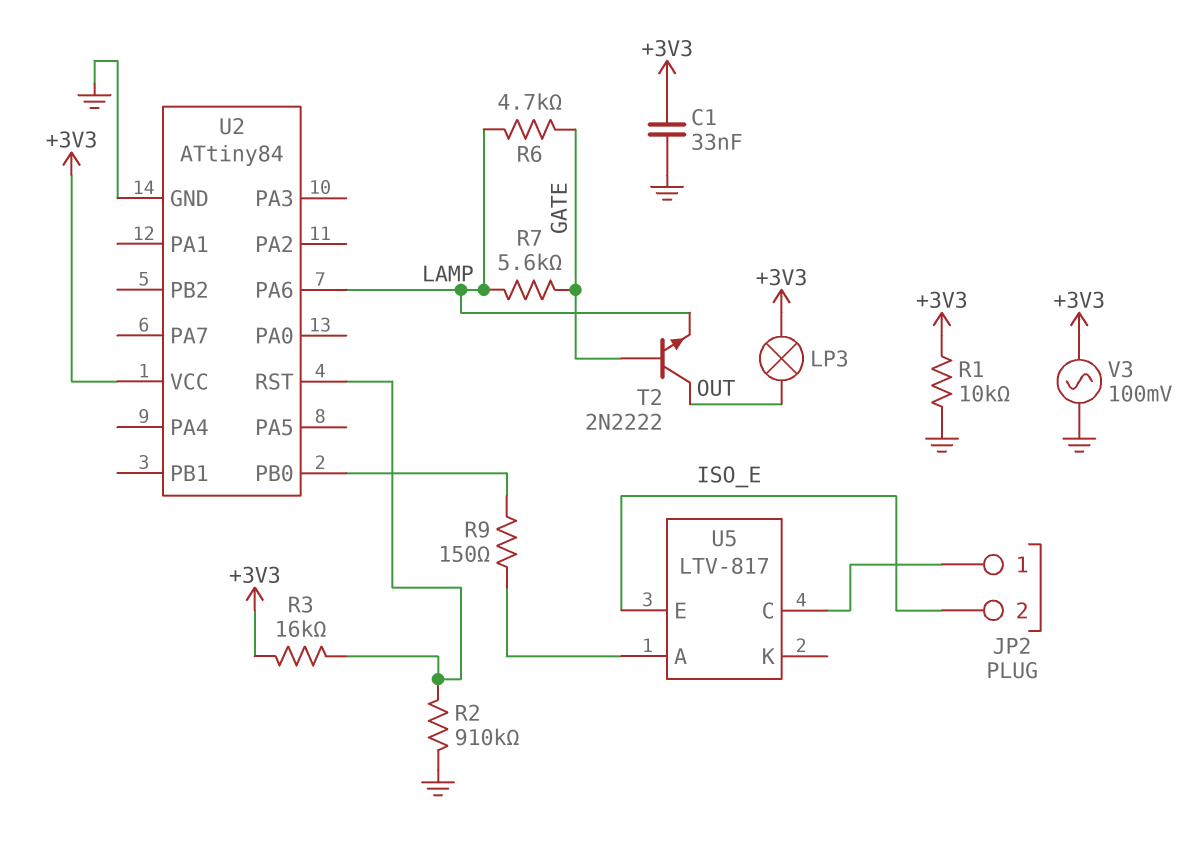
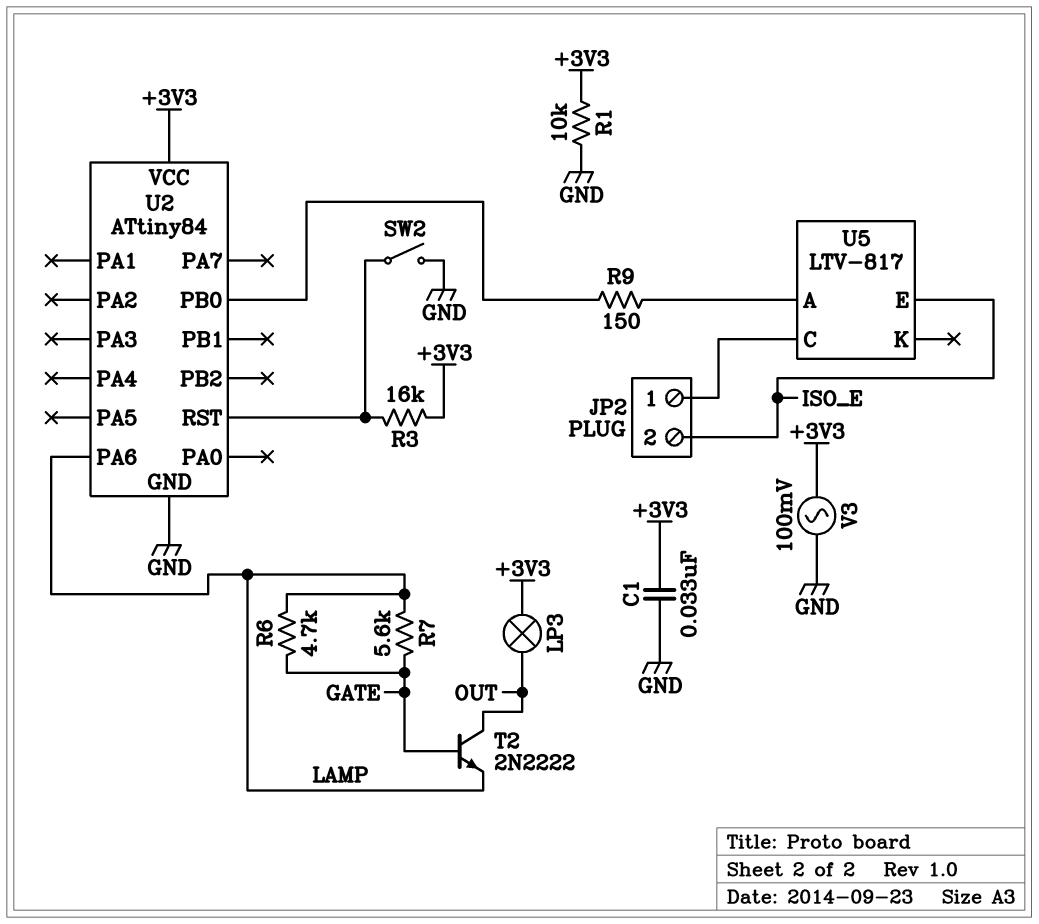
R2: 910k (GND, U2/RST) -> none
SW2: none -> switch (GND, U2/RST)

